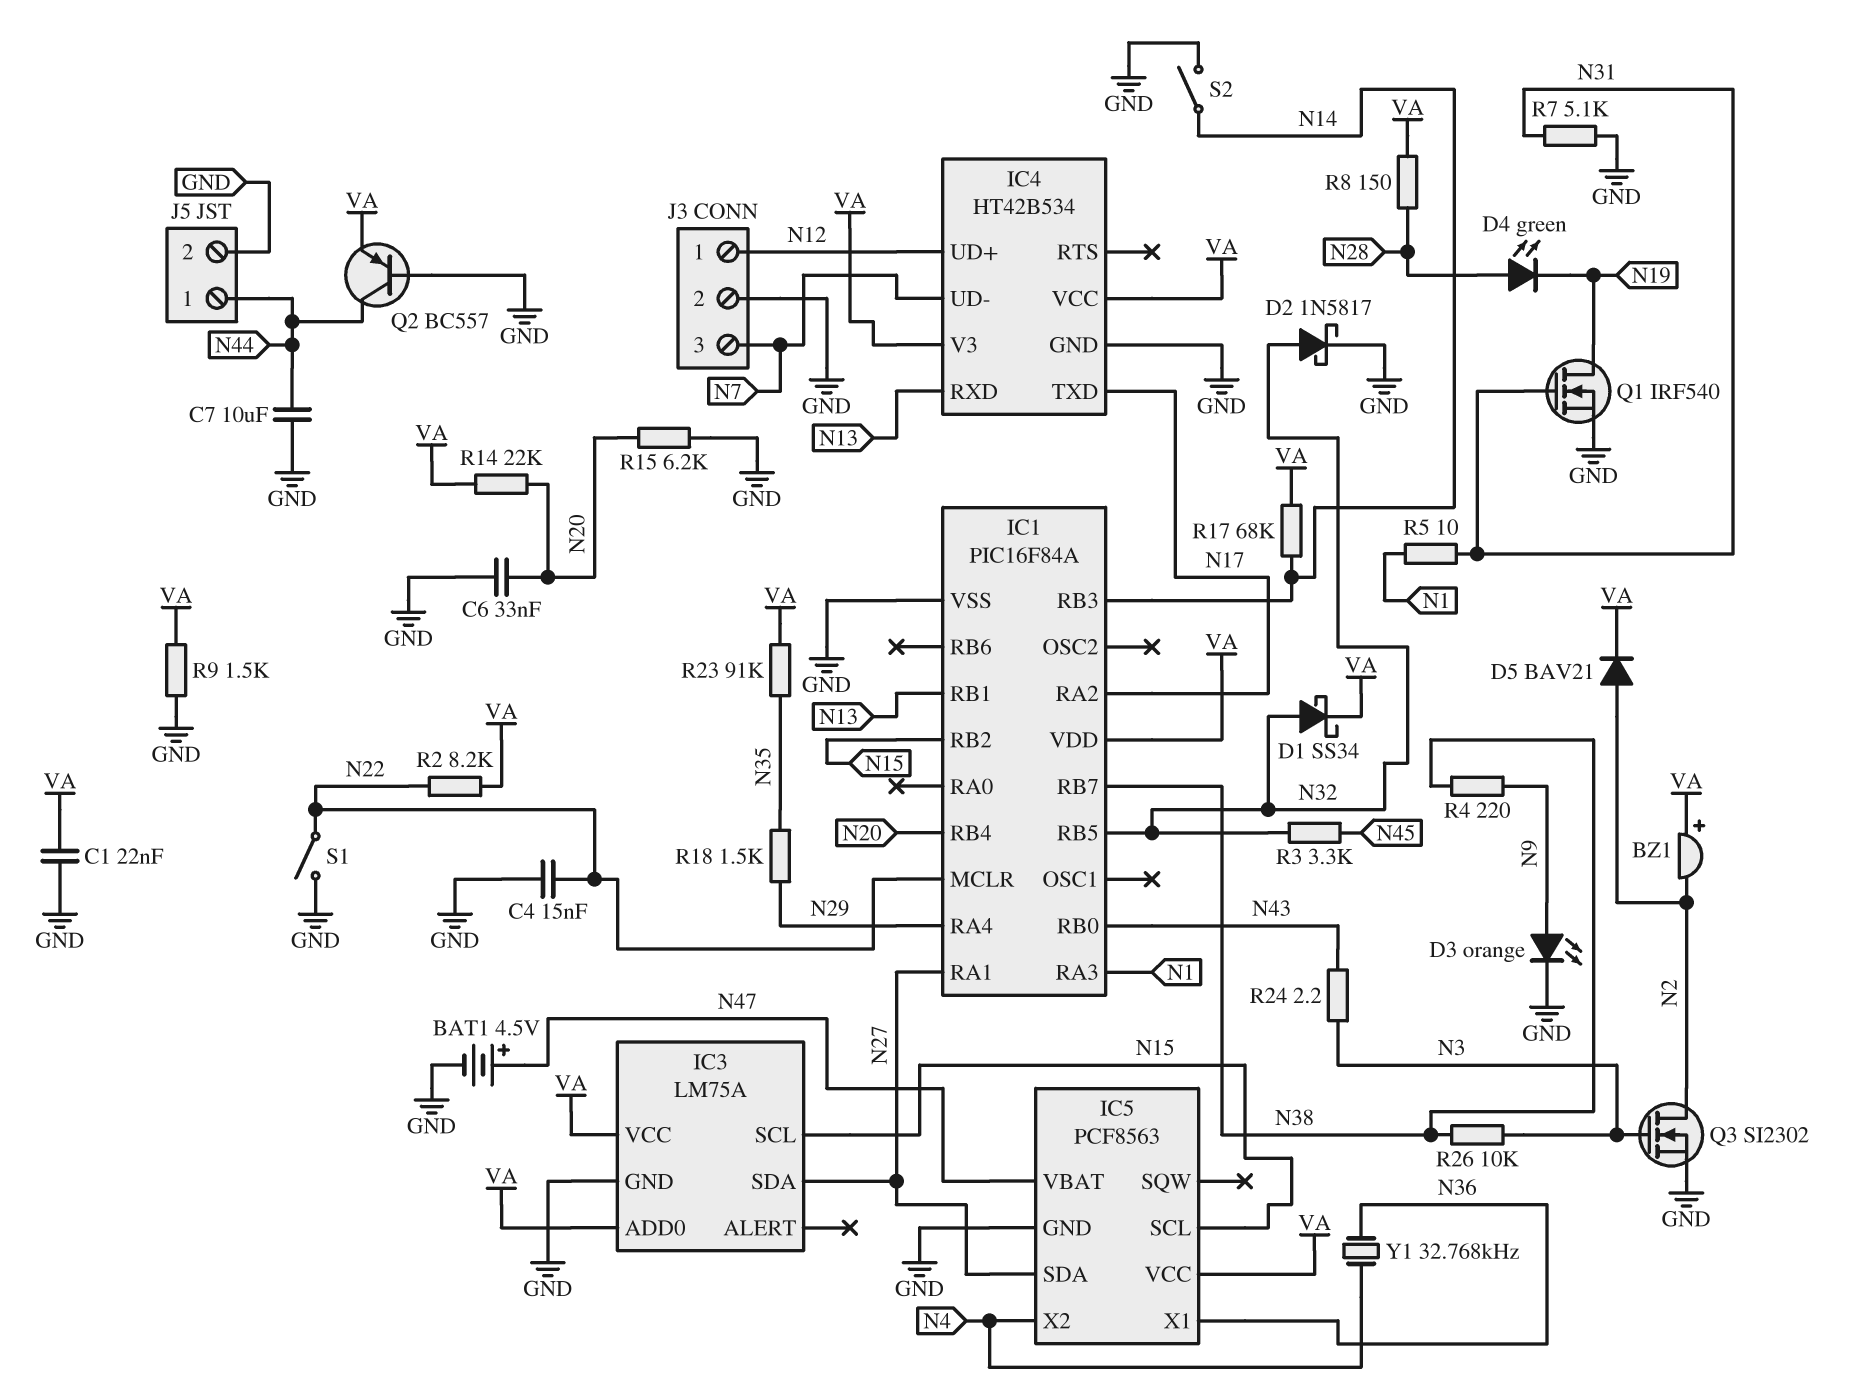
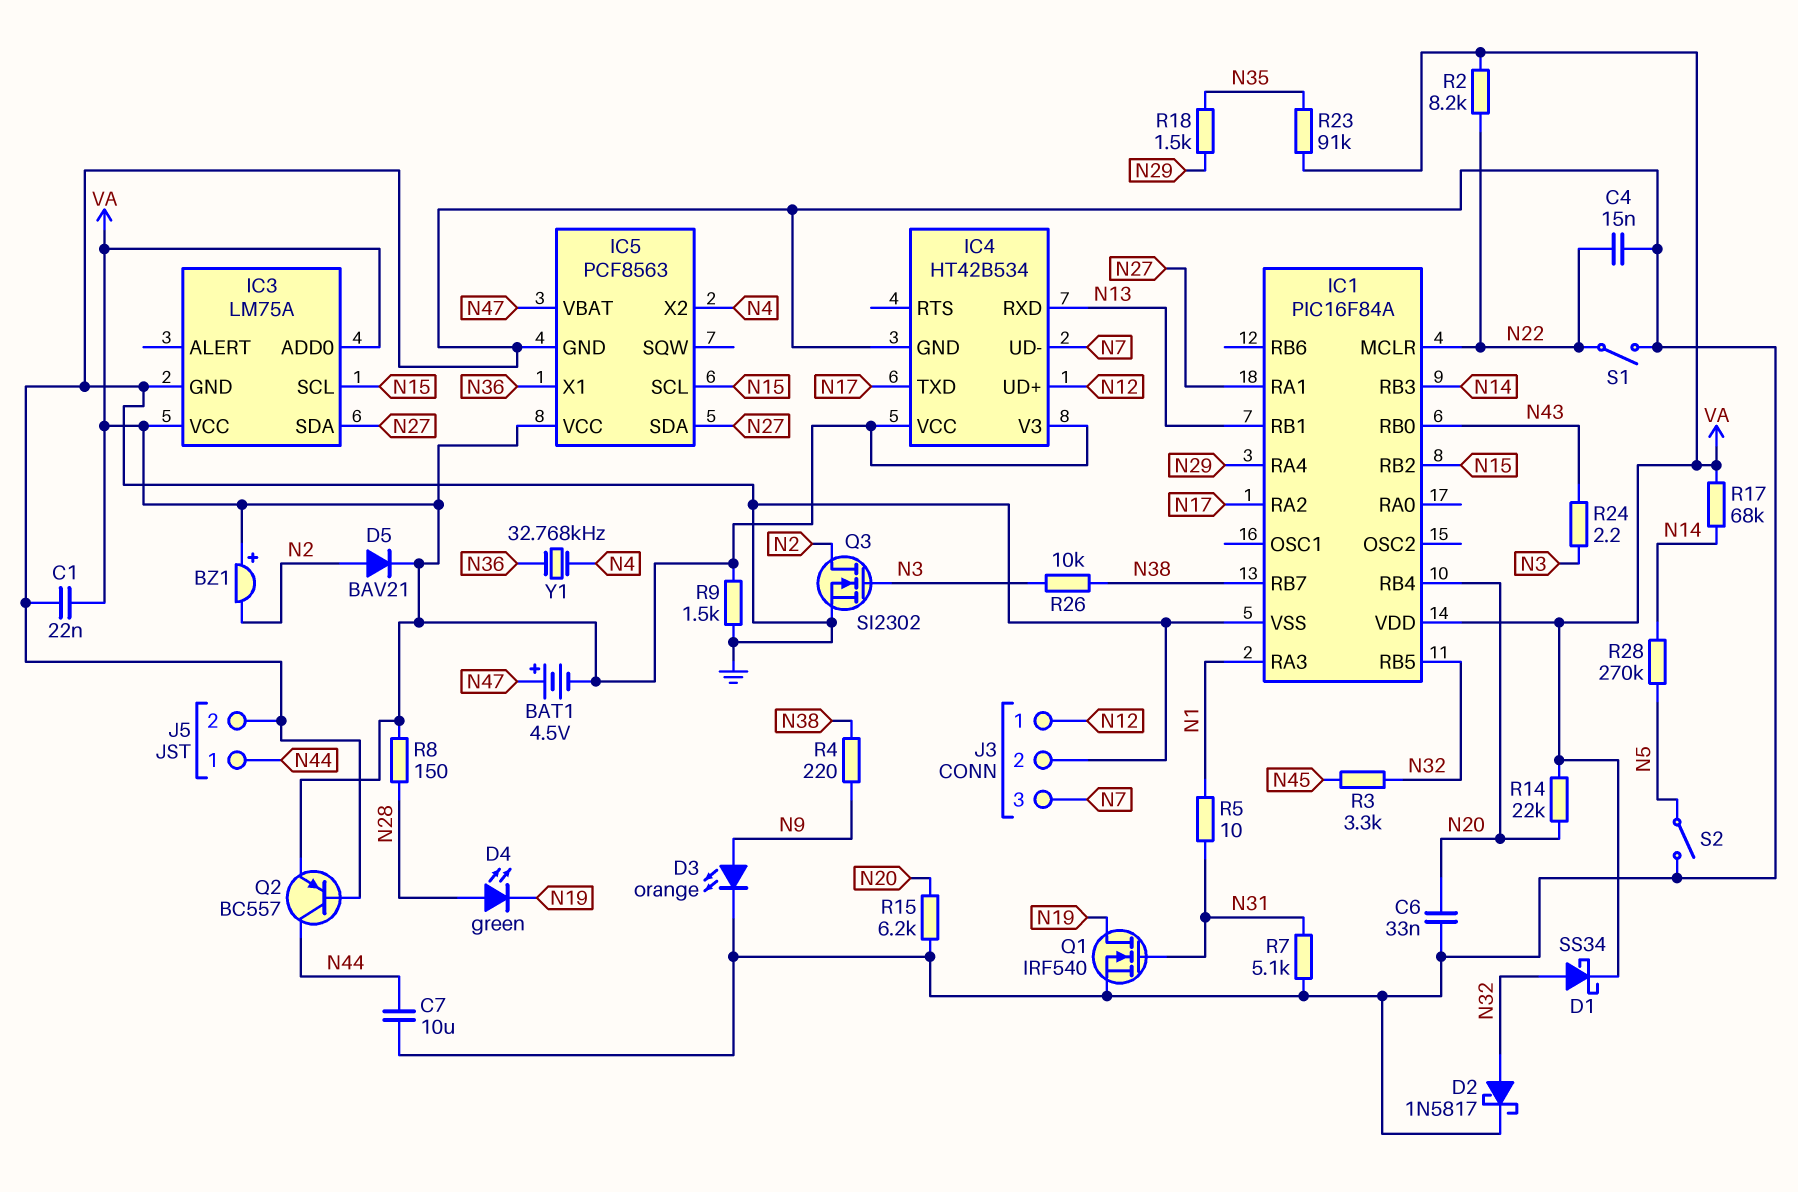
BAT1: 4.5V (plus N47, minus GND) -> 4.5V (plus N47, minus VA)
R28: none -> 270k (N5, N14)
S2: switch (GND, N14) -> switch (GND, N5)

